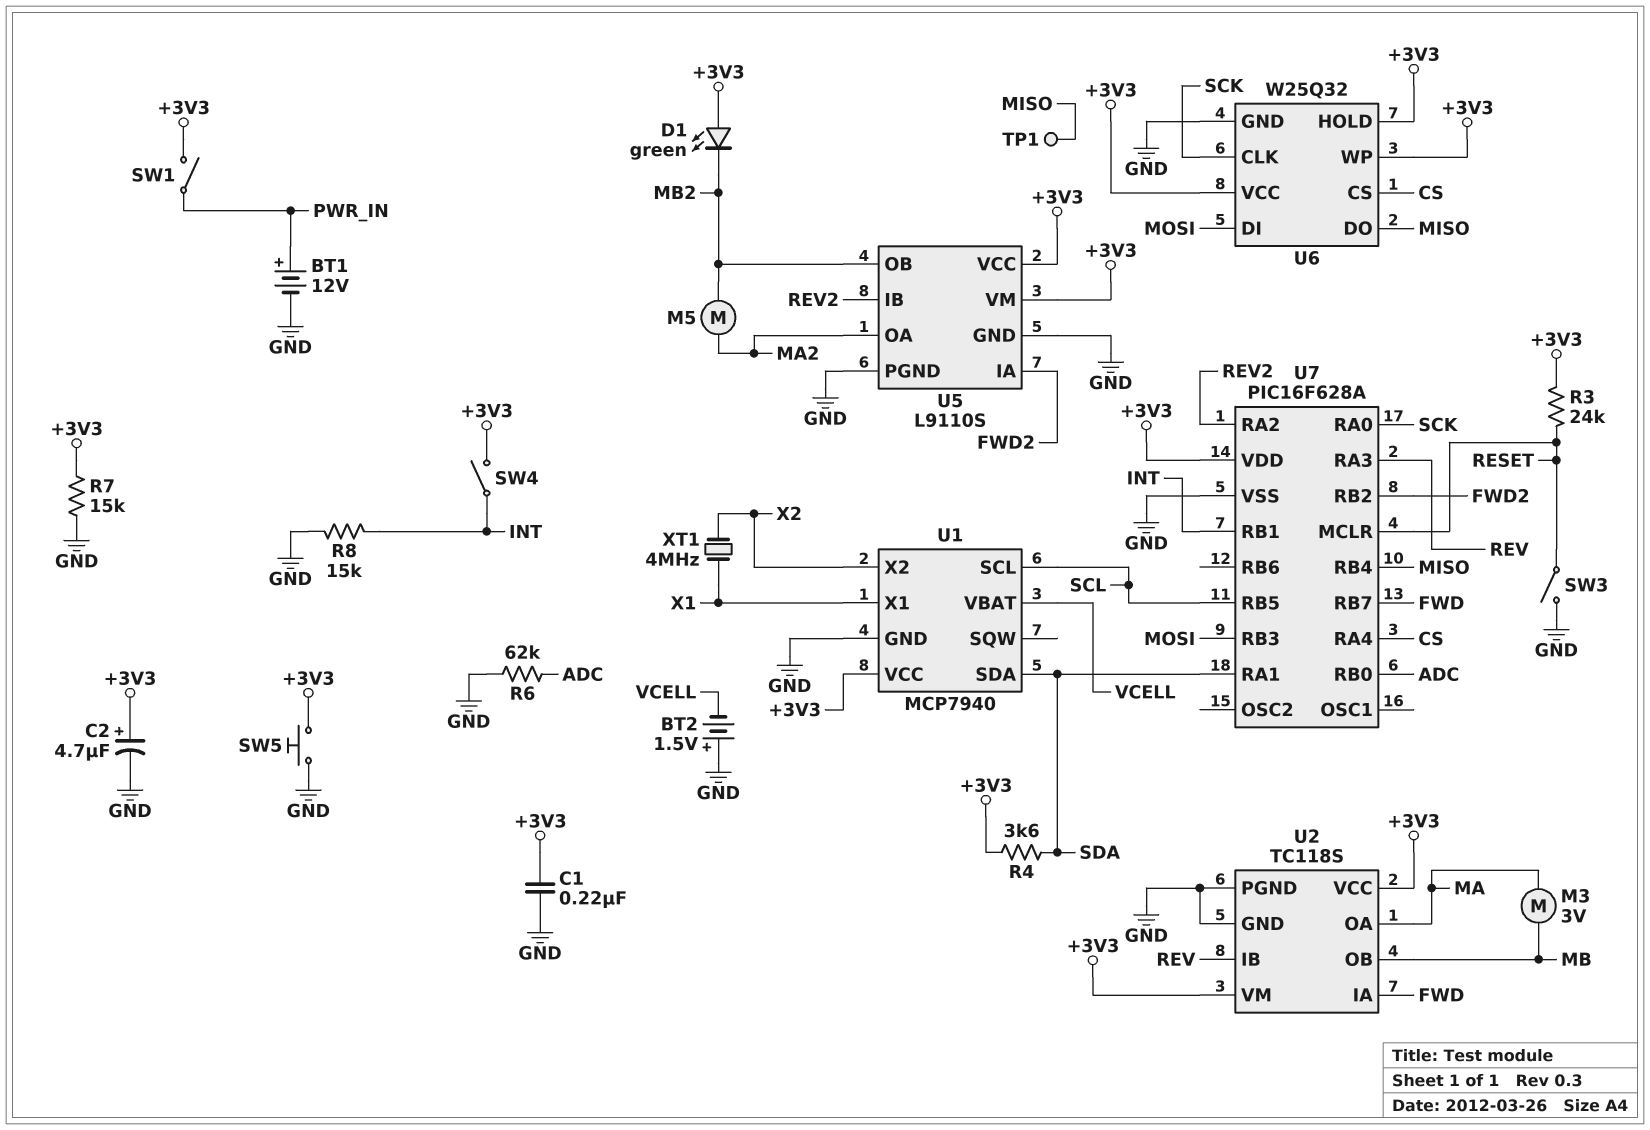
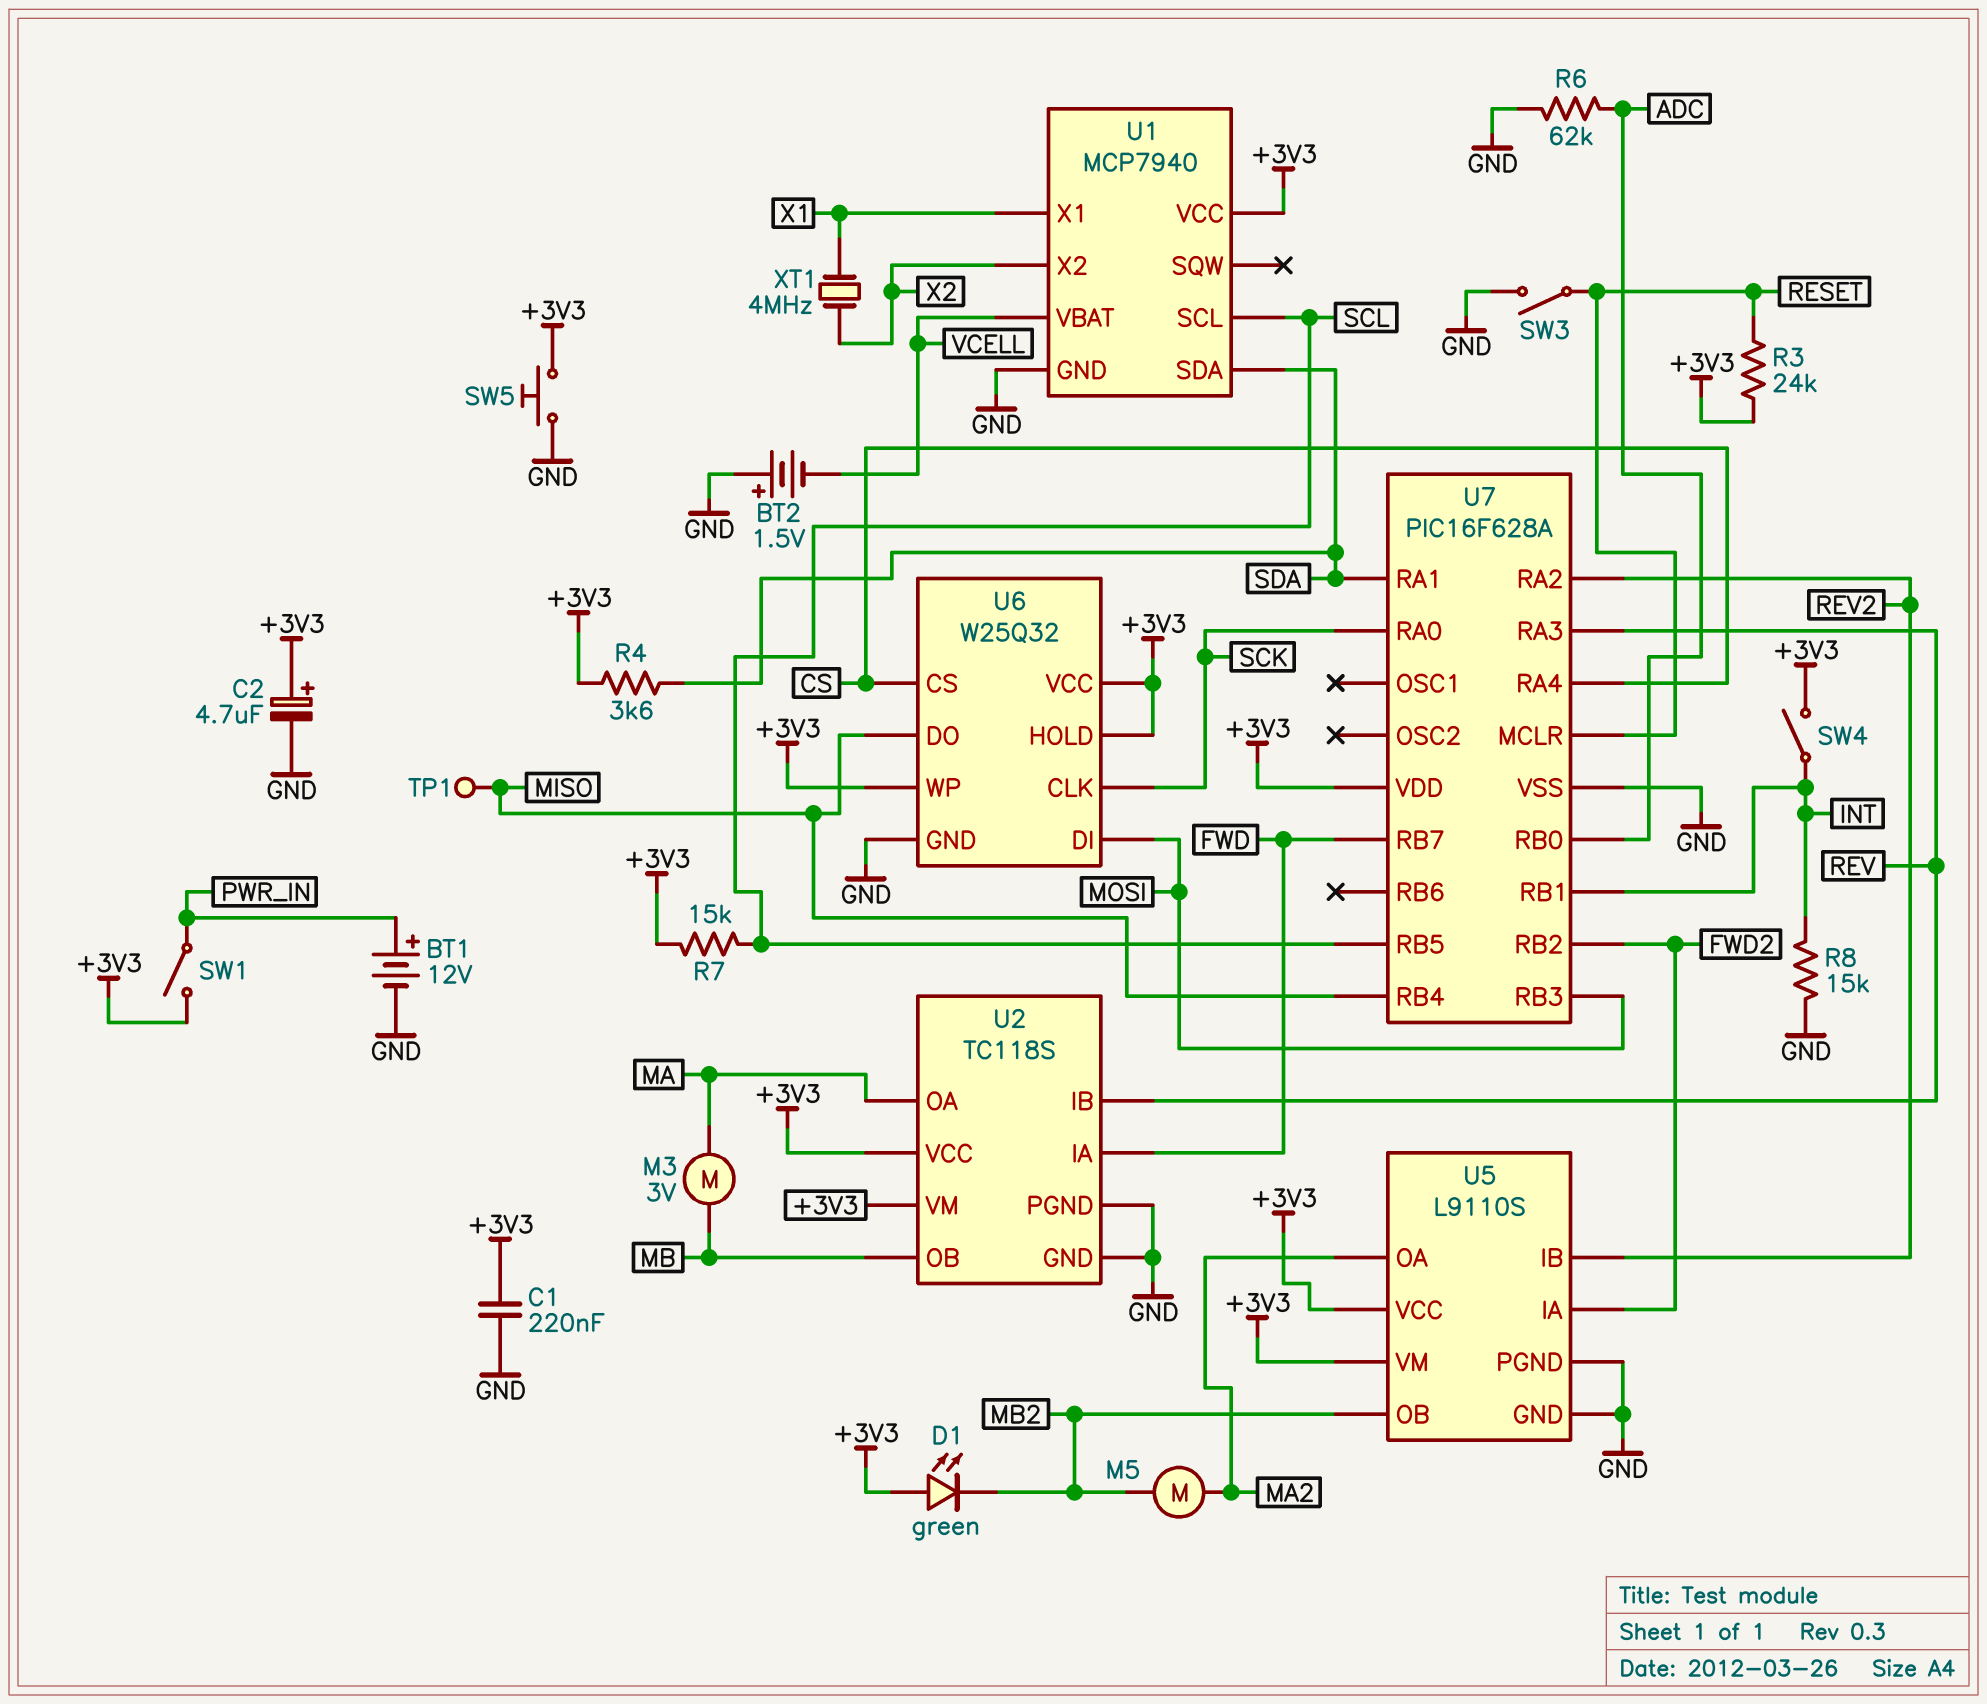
R7: 15k (+3V3, GND) -> 15k (+3V3, SCL)

